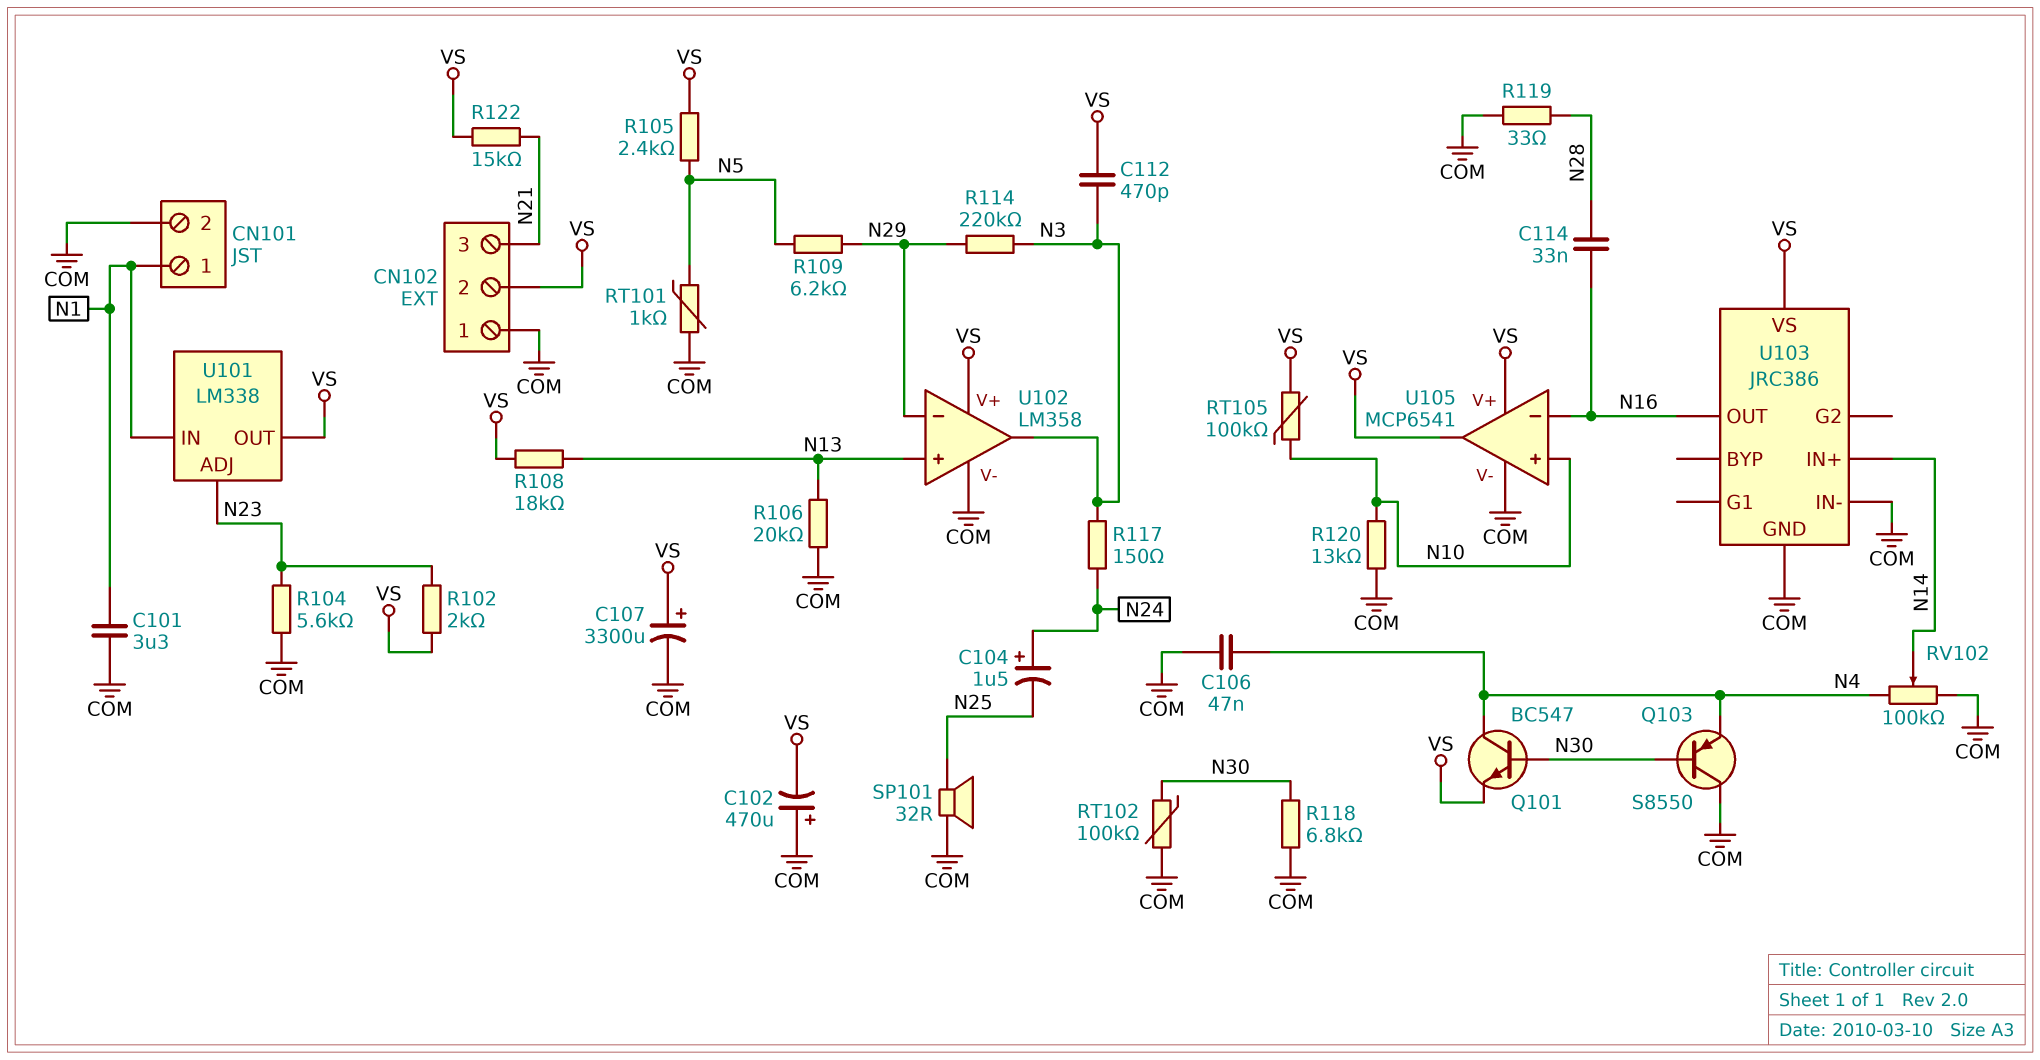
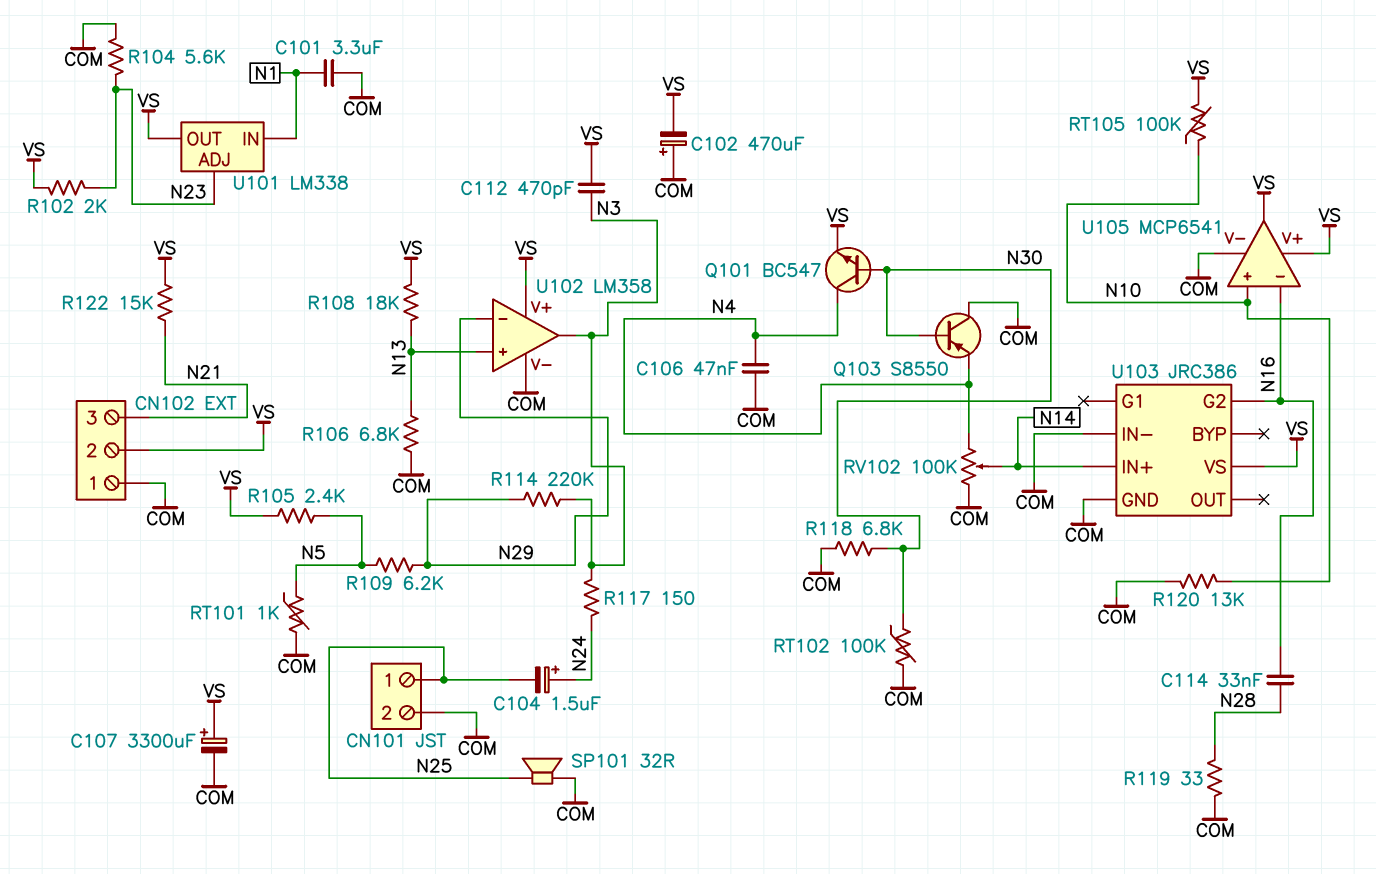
CN101 pin 1: N1 -> N25
R106: 20k (COM, N13) -> 6.8k (COM, N13)
U103 pin G2: none -> N16
U103 pin OUT: N16 -> none

